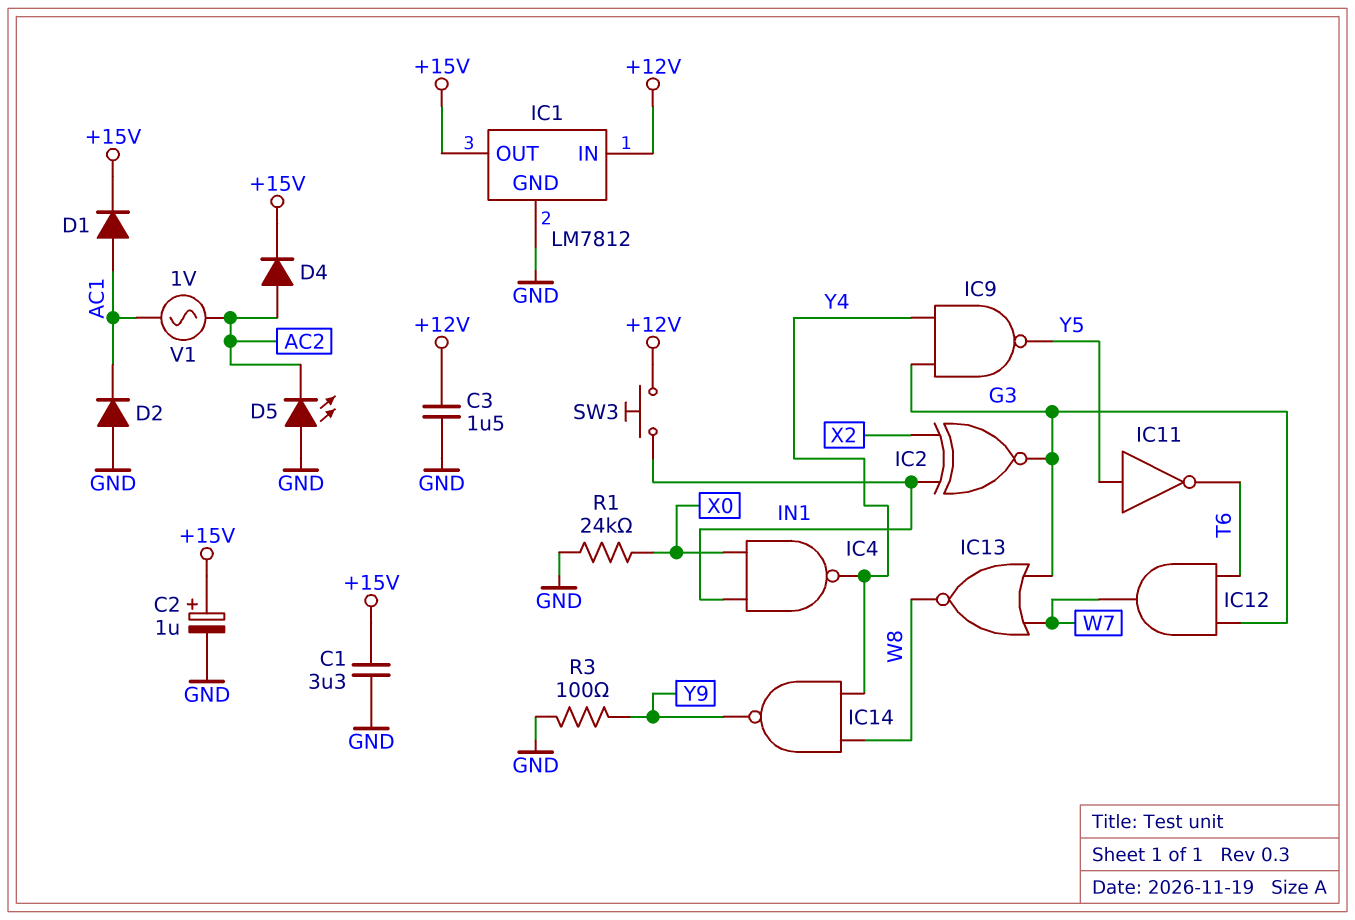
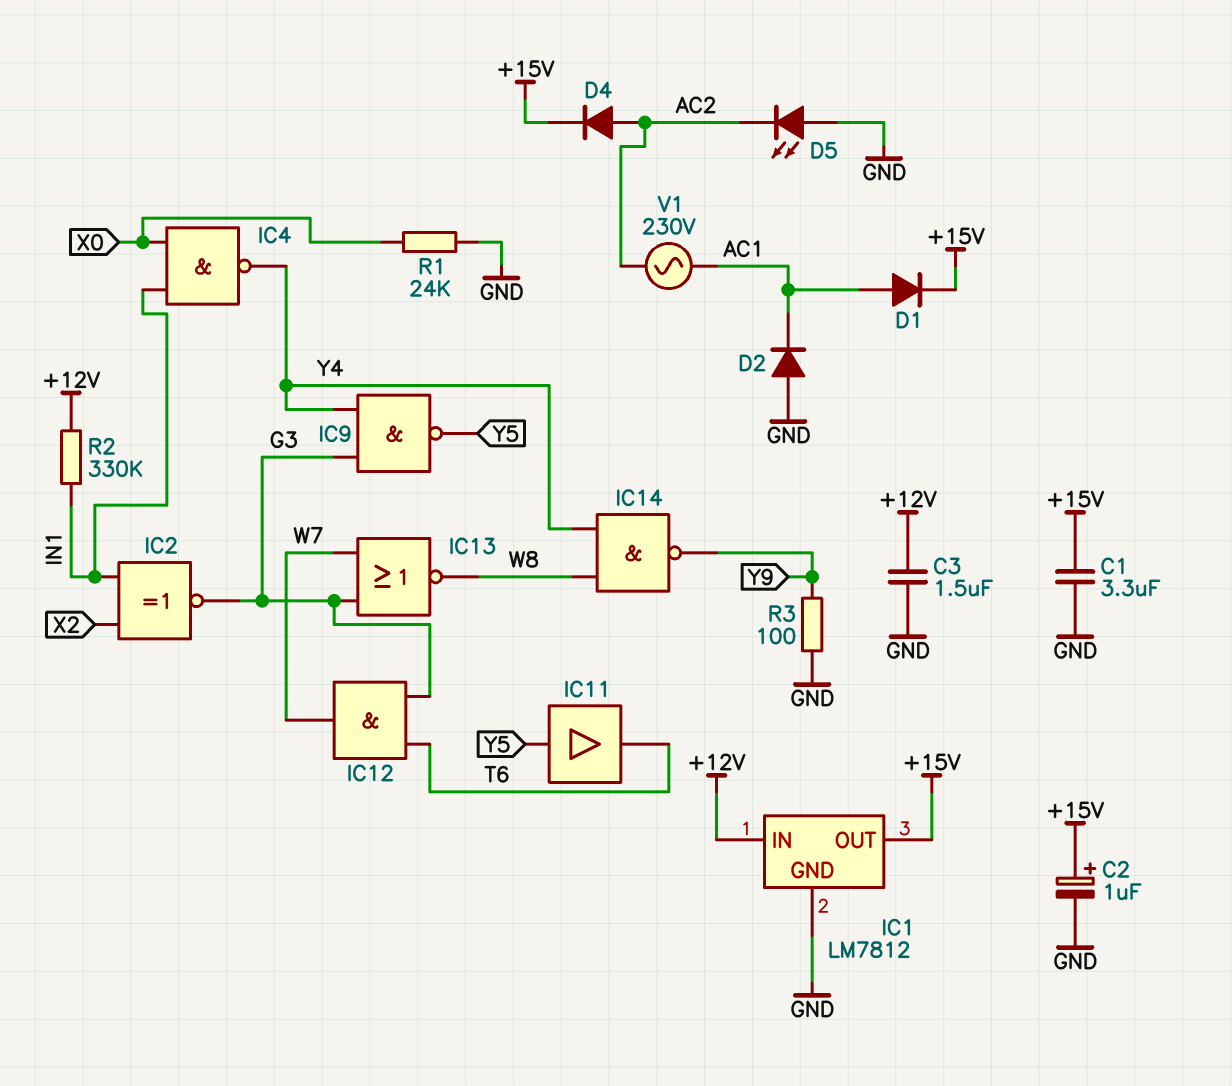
IC11: NOT (in Y5, out T6) -> buffer (in Y5, out T6)
R2: none -> 330k (+12V, IN1)
SW3: button (+12V, IN1) -> none
V1: AC 1V (AC1, AC2) -> AC 230V (AC1, AC2)

